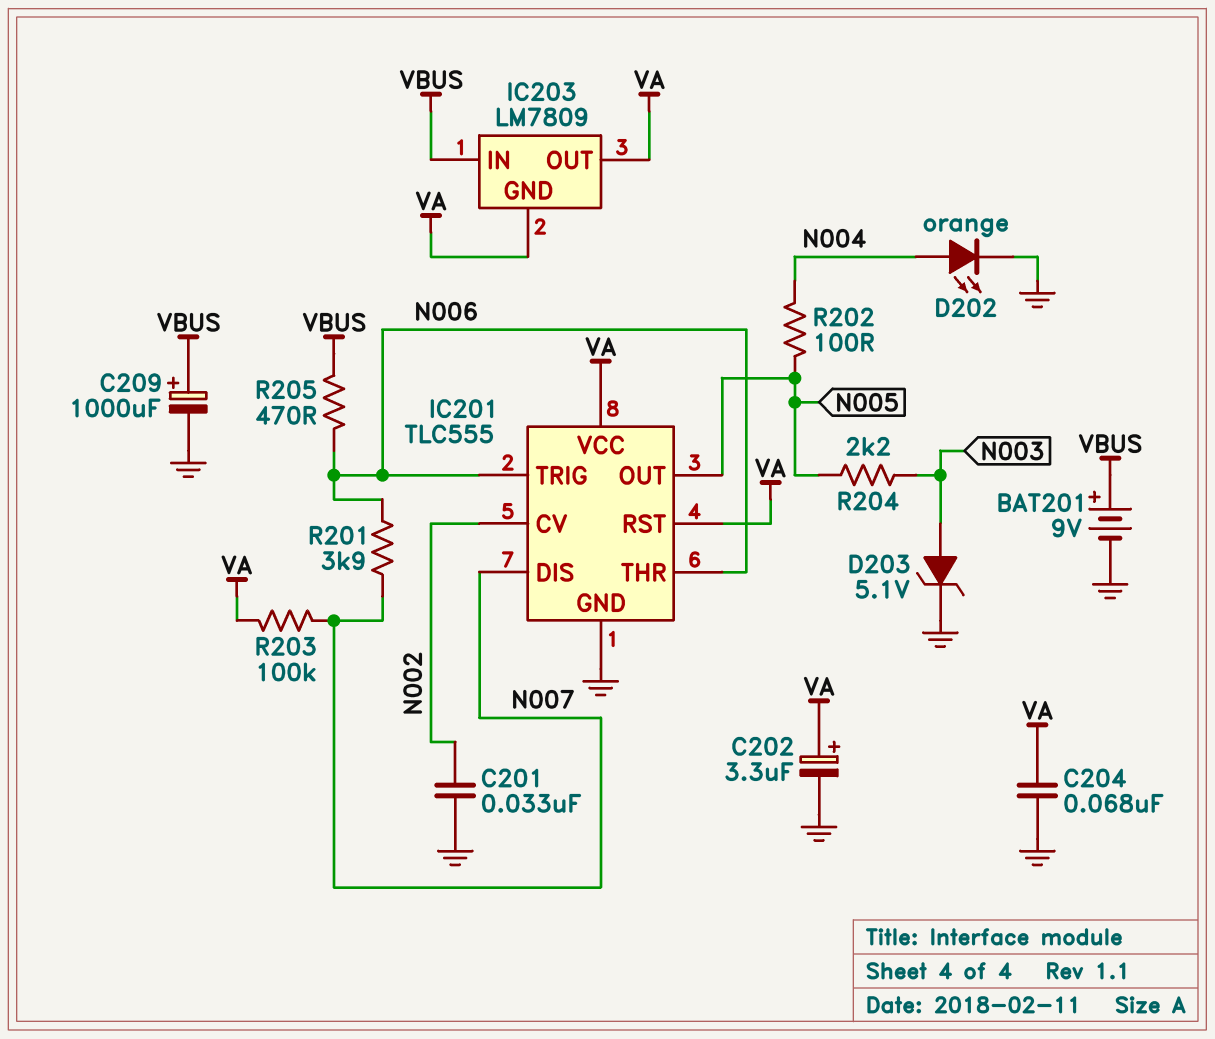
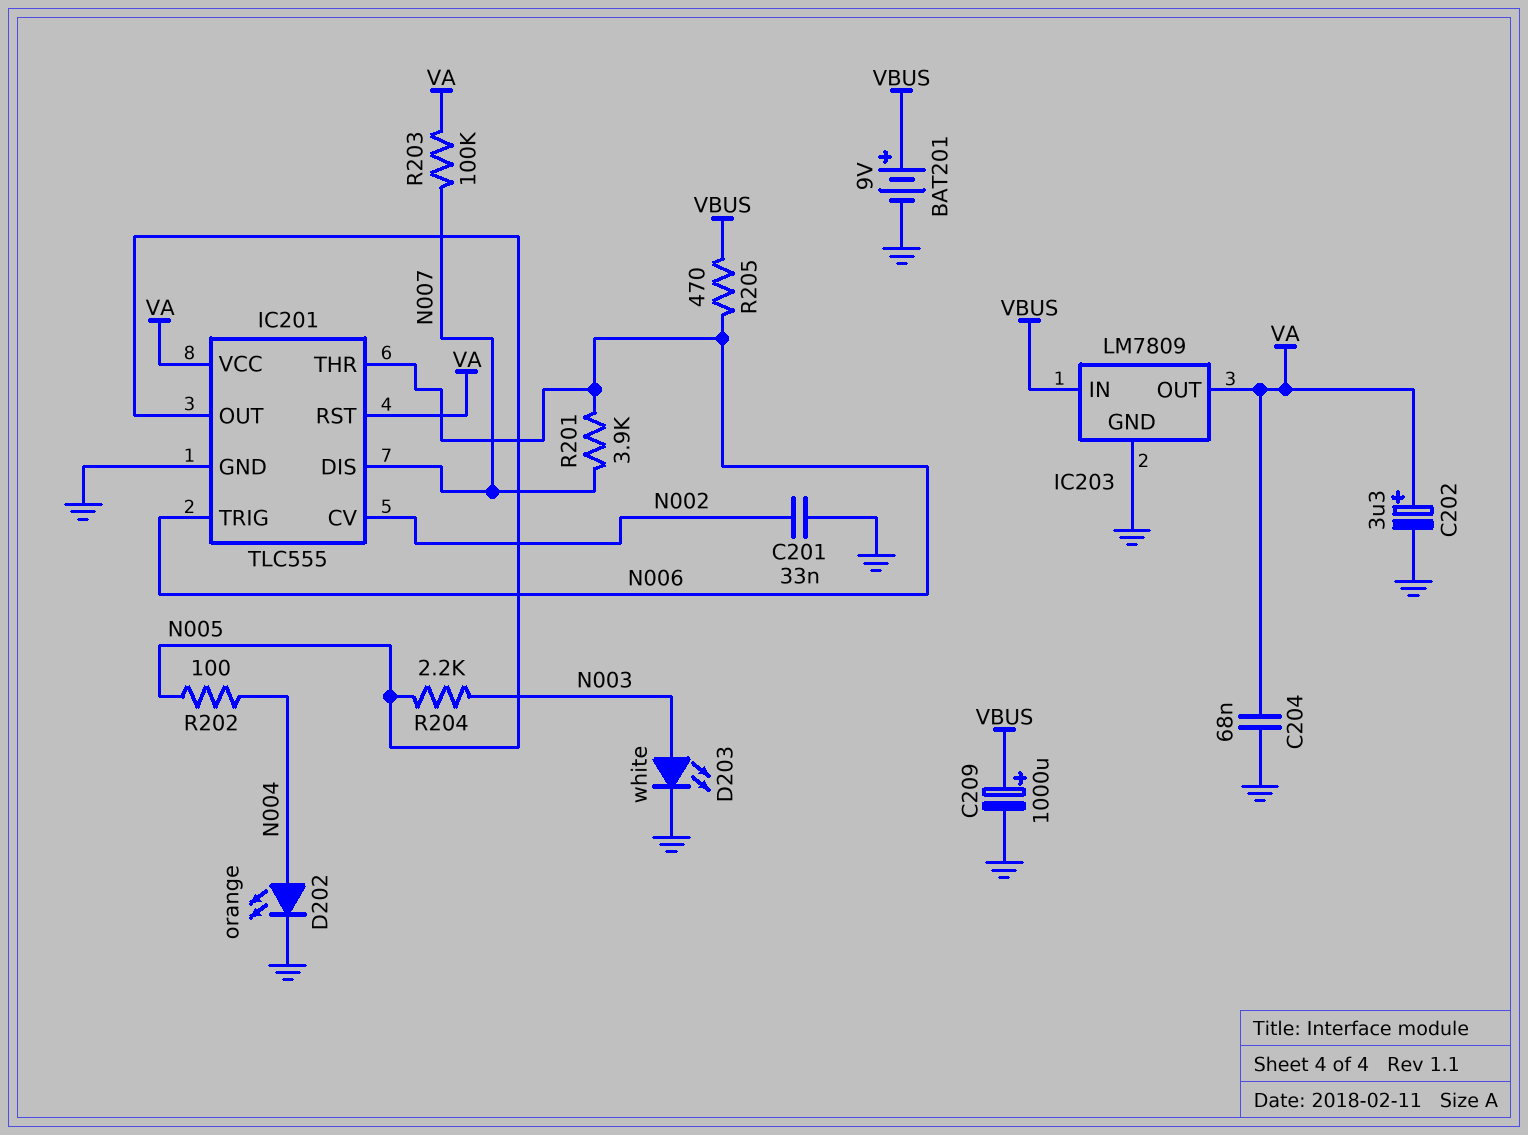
D203: zener 5.1V (A N003, K GND) -> LED white (A N003, K GND)
IC203 pin GND: VA -> GND

